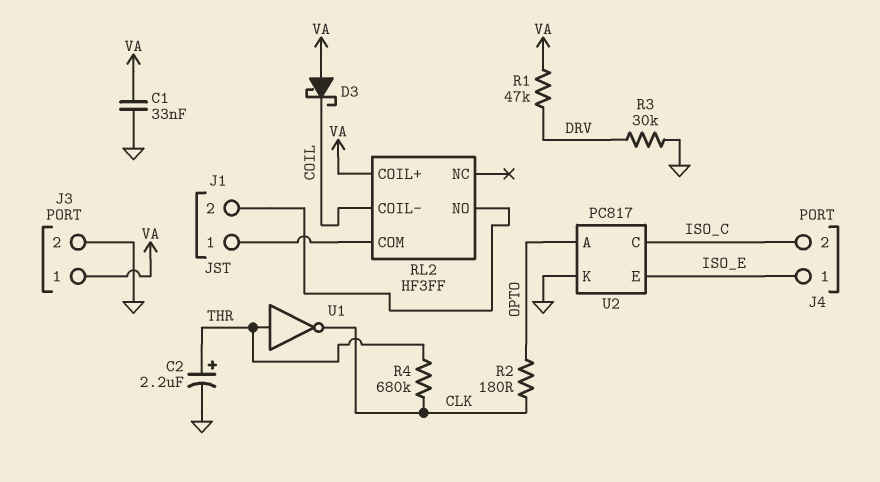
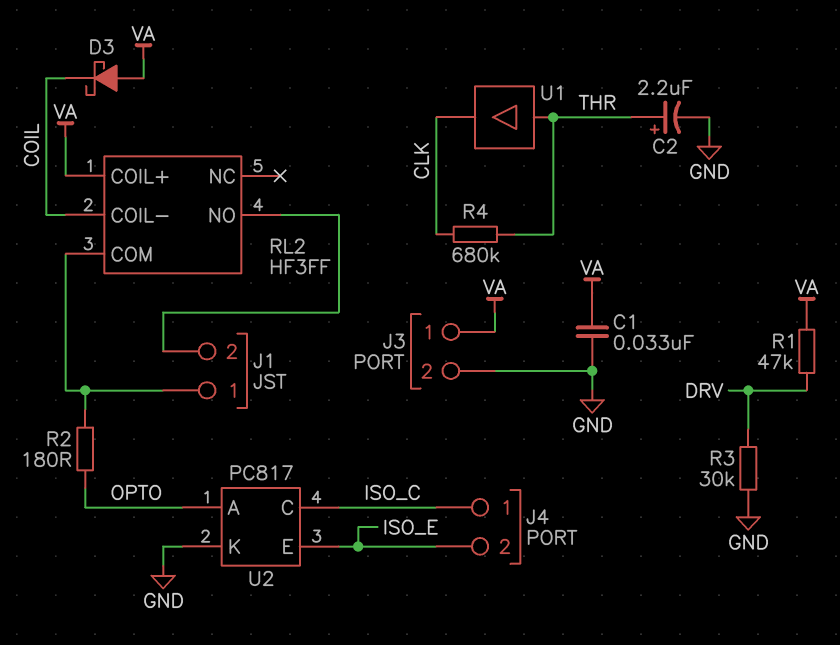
J4 pin 1: ISO_E -> ISO_C
J4 pin 2: ISO_C -> ISO_E
R2: 180 (CLK, OPTO) -> 180 (J1/1, OPTO)
U1: NOT (in THR, out CLK) -> buffer (in THR, out CLK)

